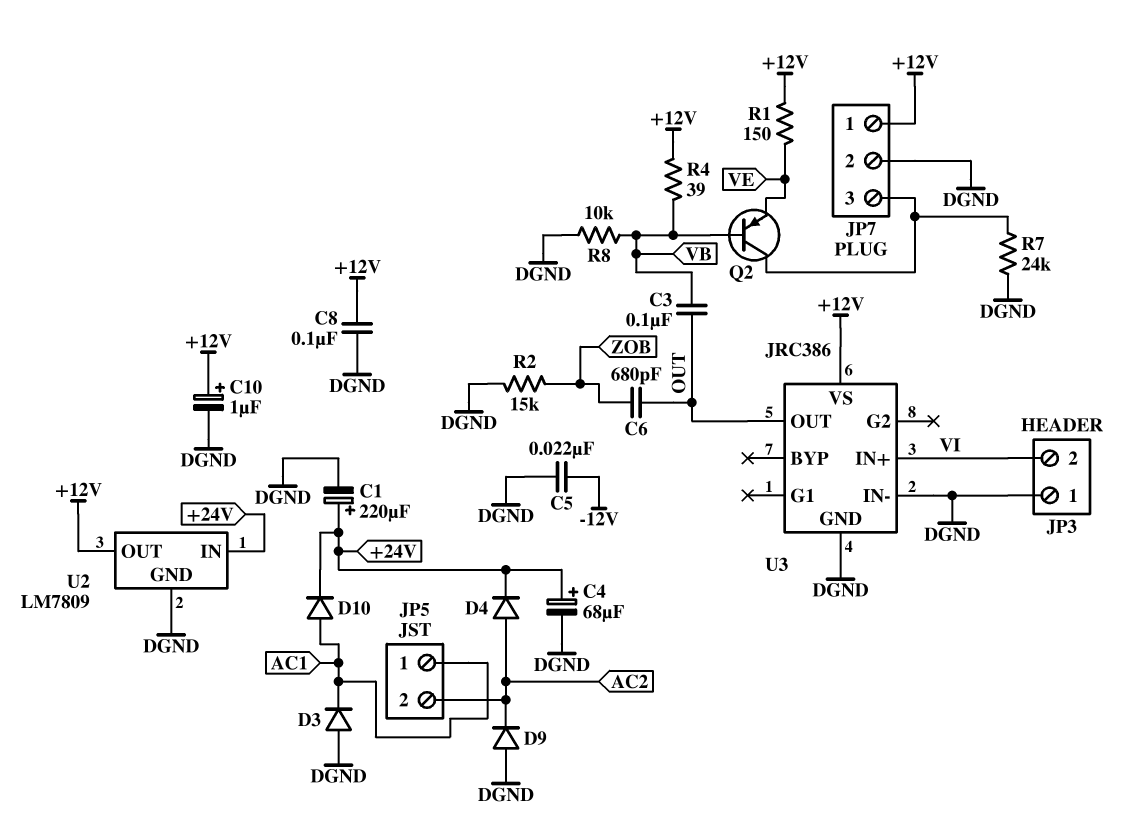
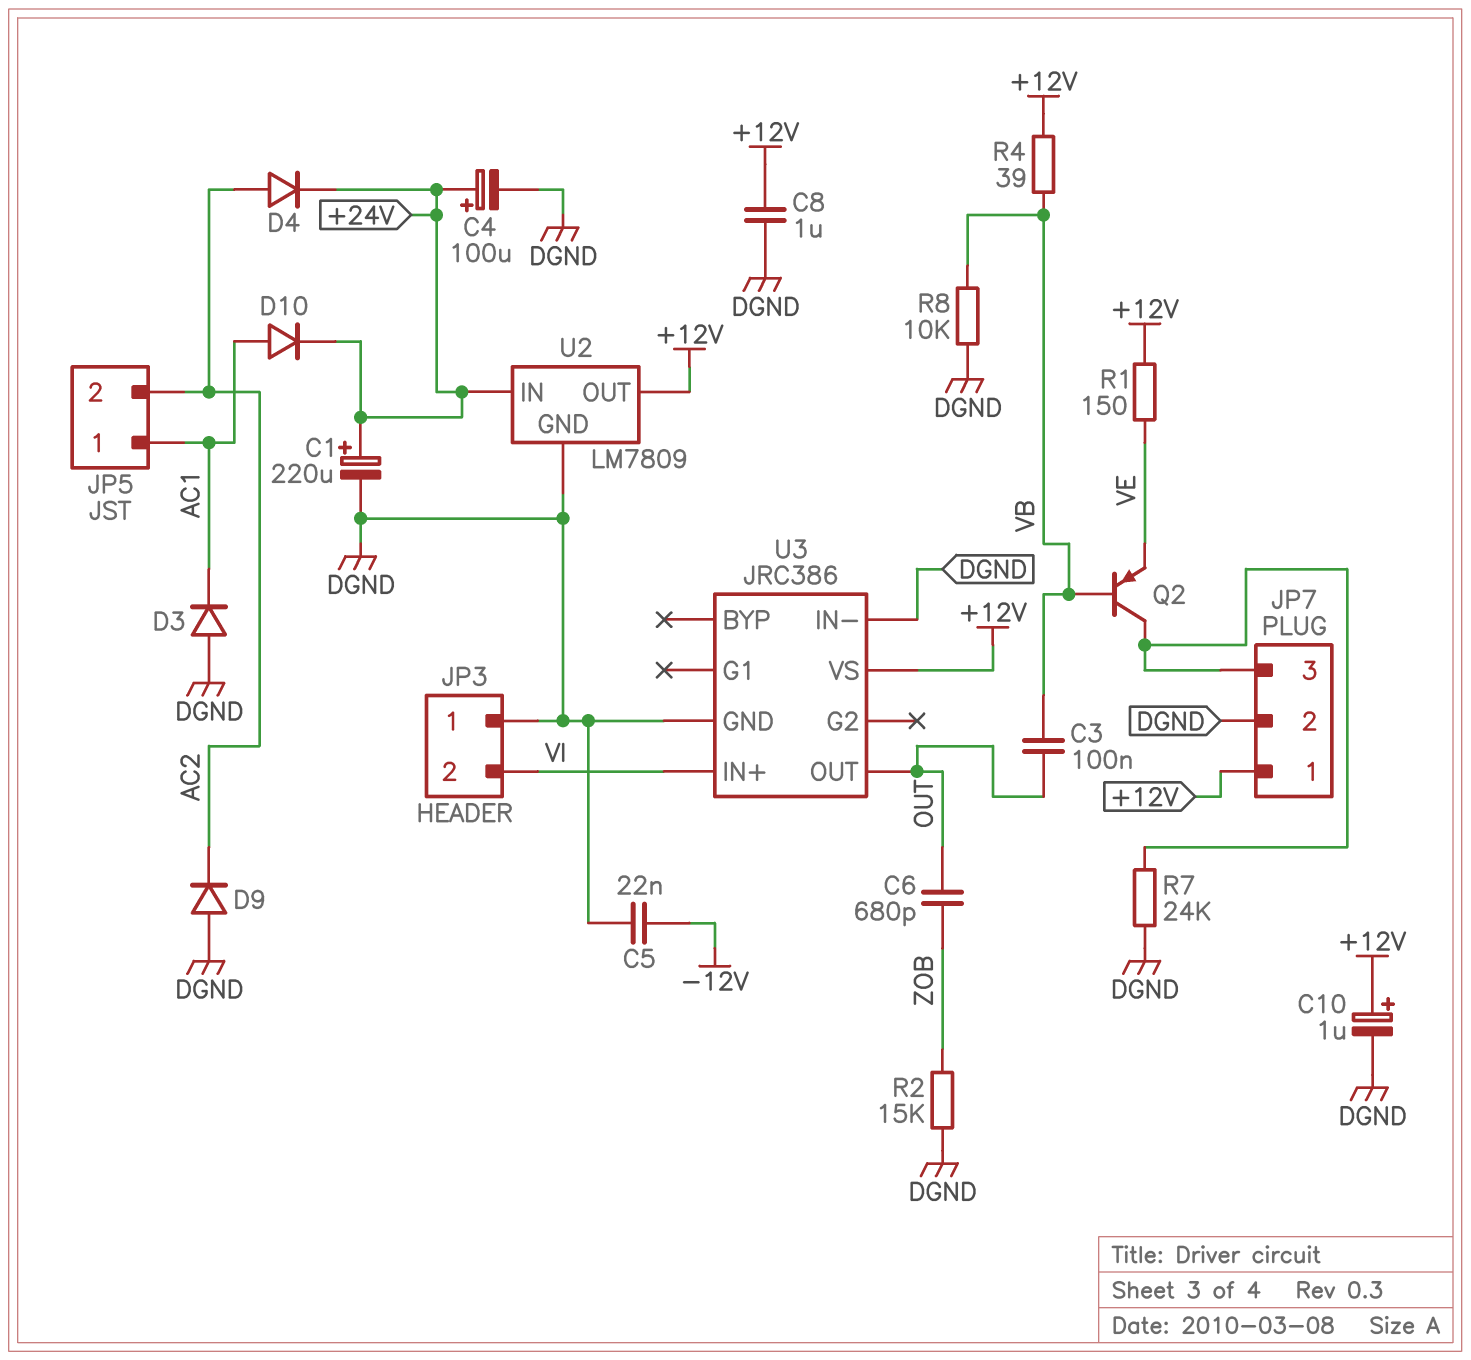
C4: 68uF (plus +24V, minus DGND) -> 100uF (plus +24V, minus DGND)
C8: 100nF (+12V, DGND) -> 1uF (+12V, DGND)

